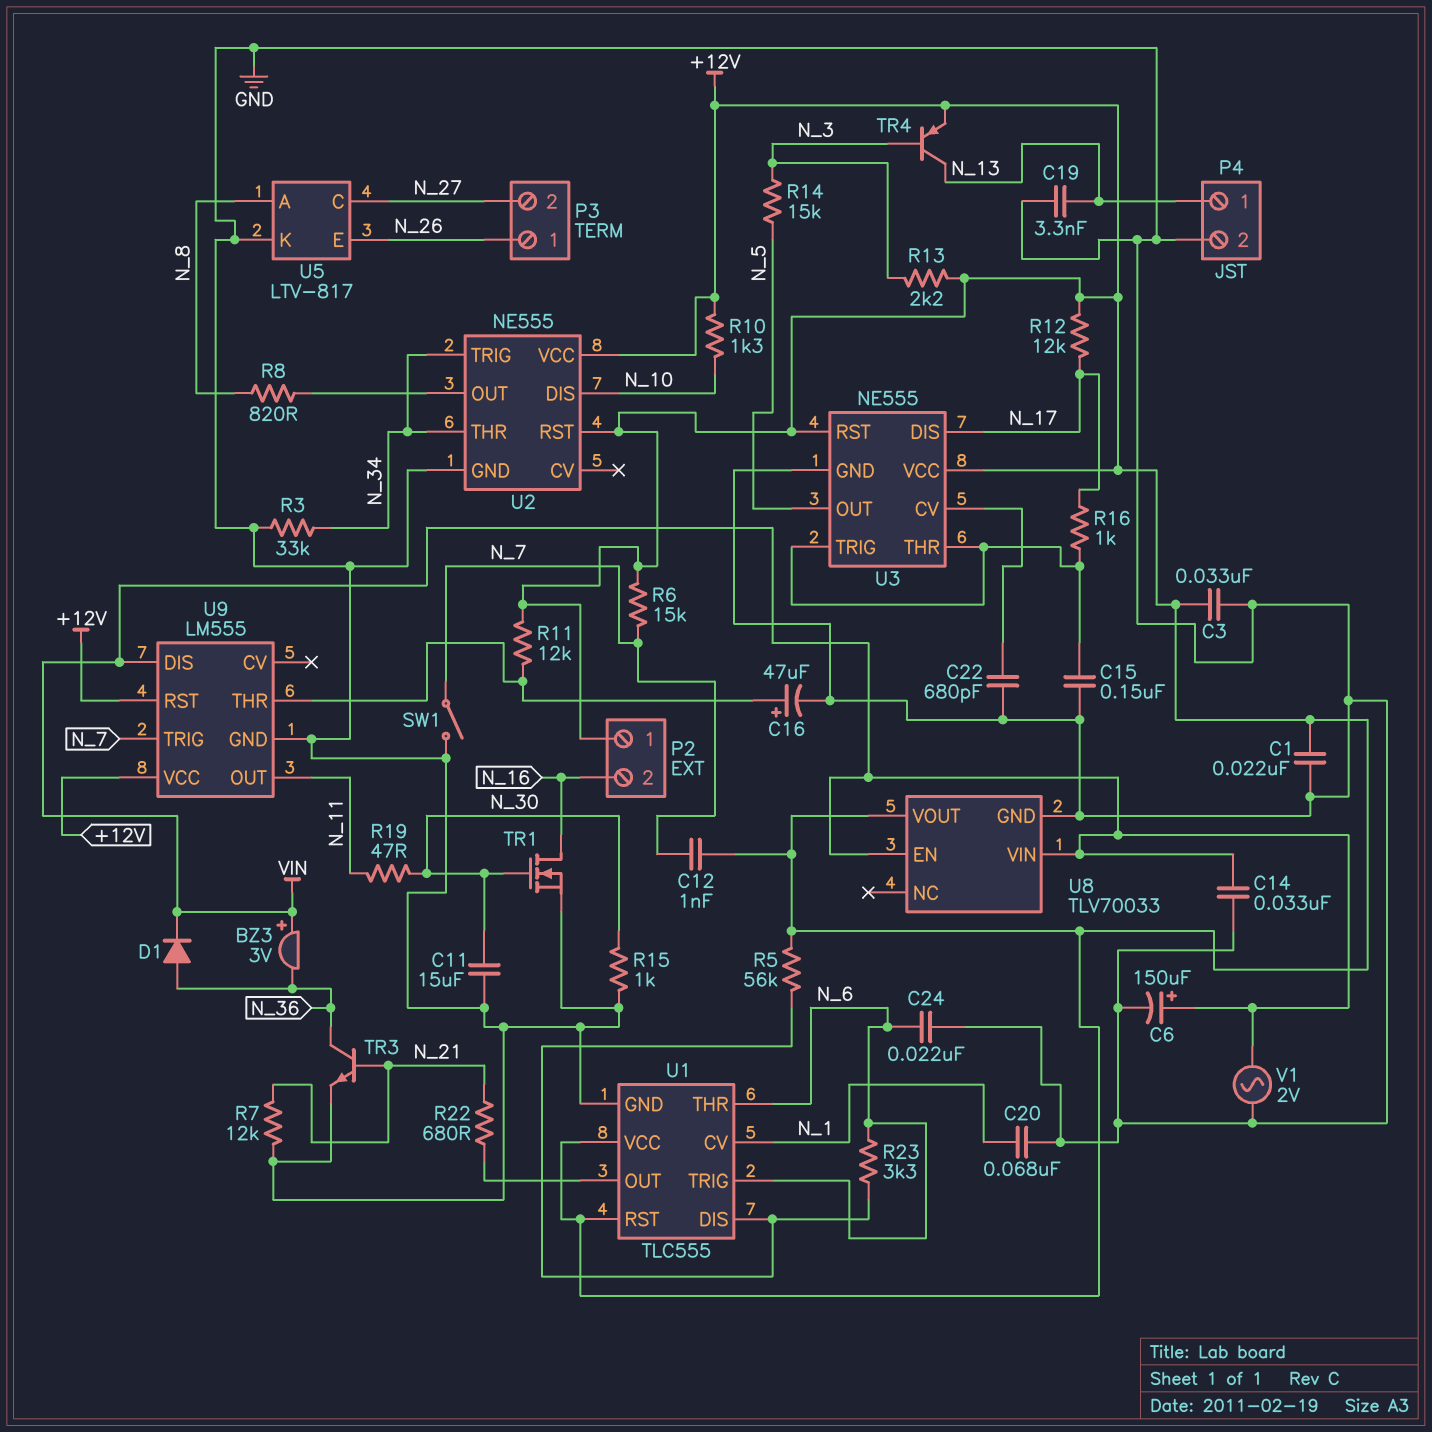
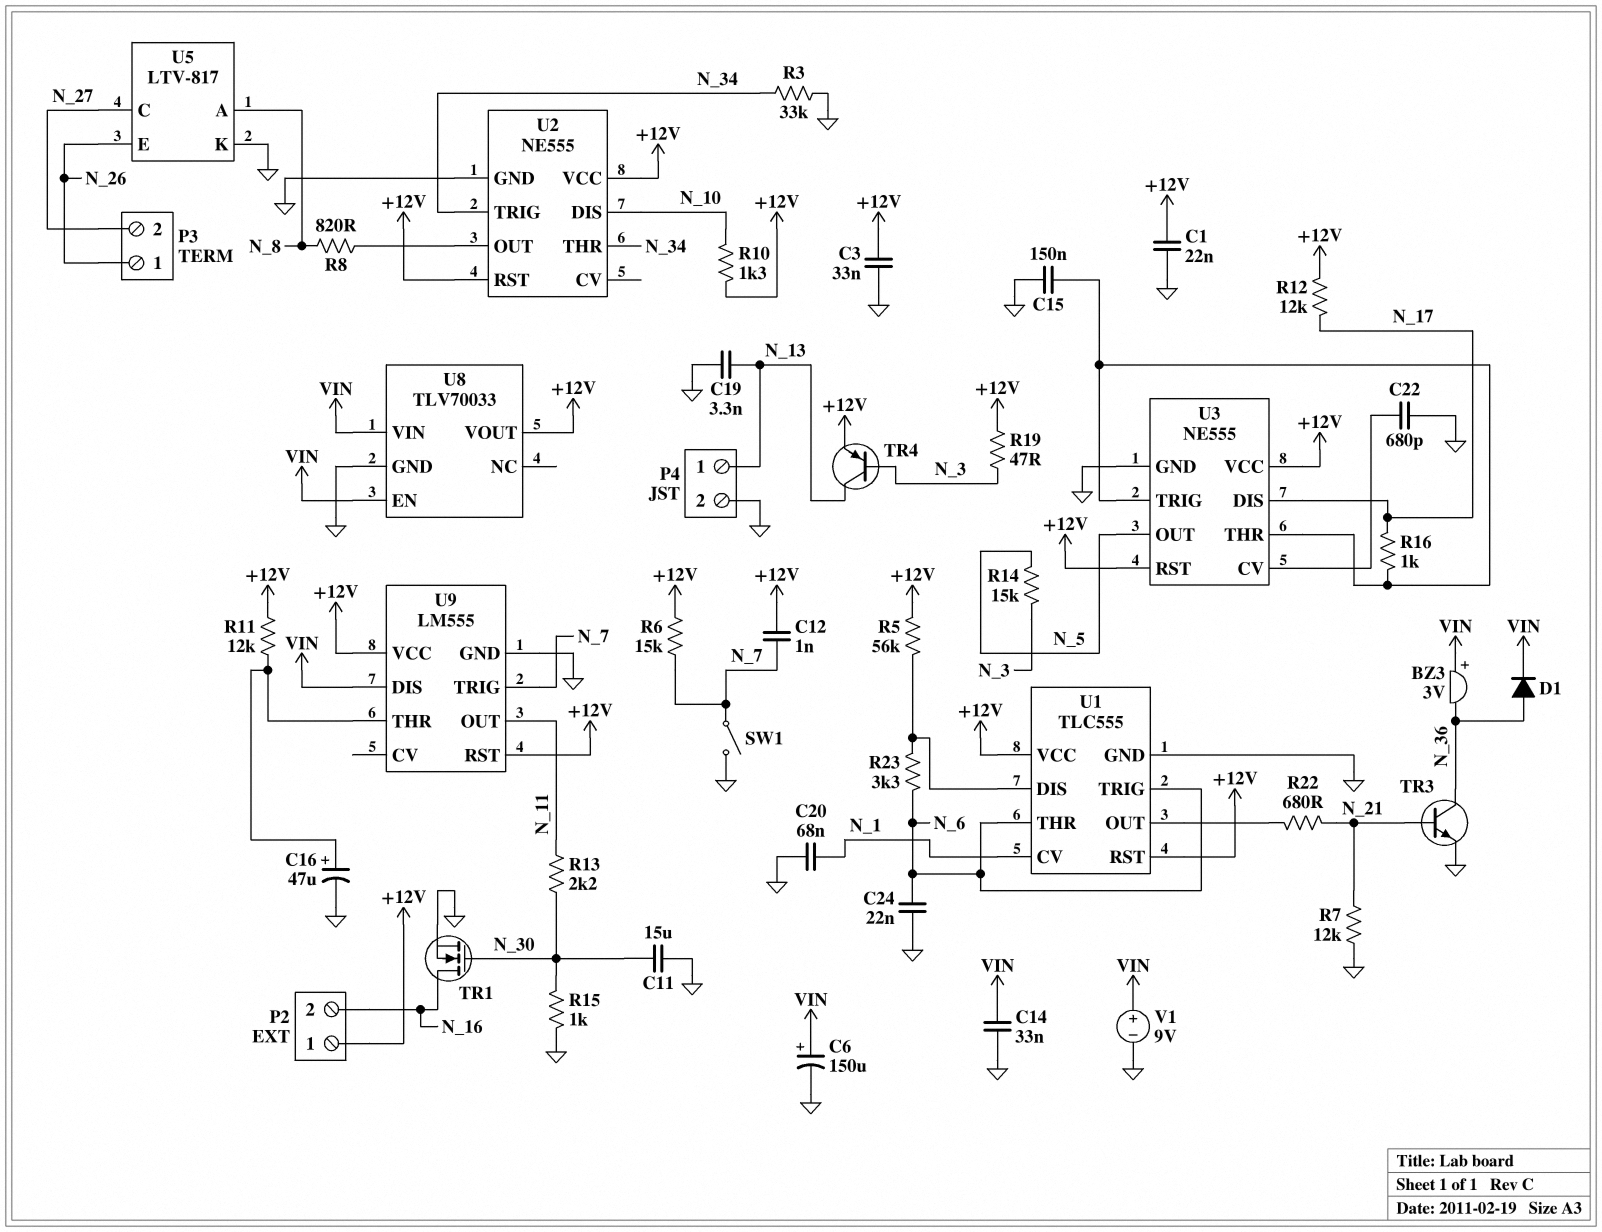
R13: 2.2k (+12V, N_3) -> 2.2k (N_11, N_30)
R19: 47 (N_11, N_30) -> 47 (+12V, N_3)
V1: AC 2V (GND, VIN) -> 9V (plus VIN, minus GND)

